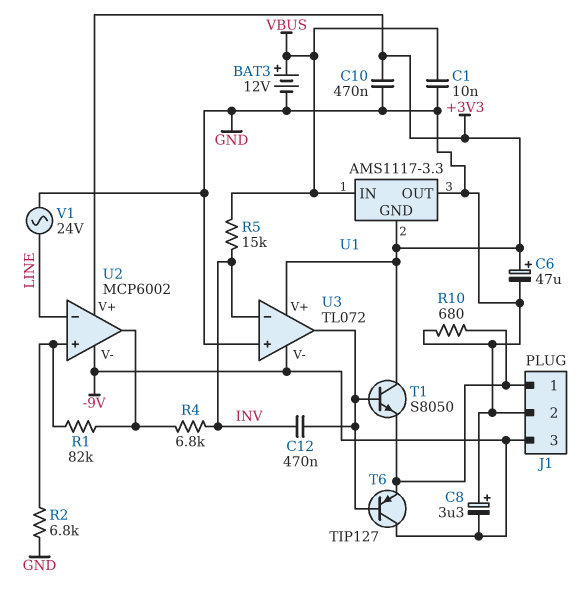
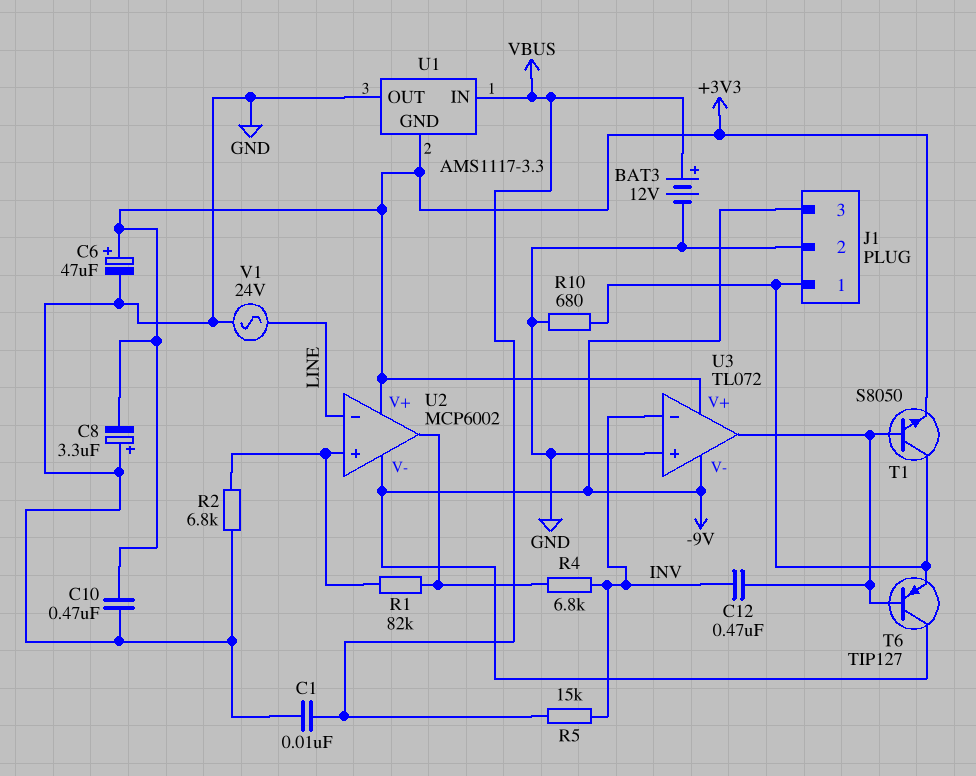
C8: 3.3uF (plus GND, minus -9V) -> 3.3uF (plus GND, minus +3V3)
T1: NPN S8050 (B U3/out, C +3V3, E J1/1) -> NPN S8050 (B U3/out, C J1/1, E +3V3)

